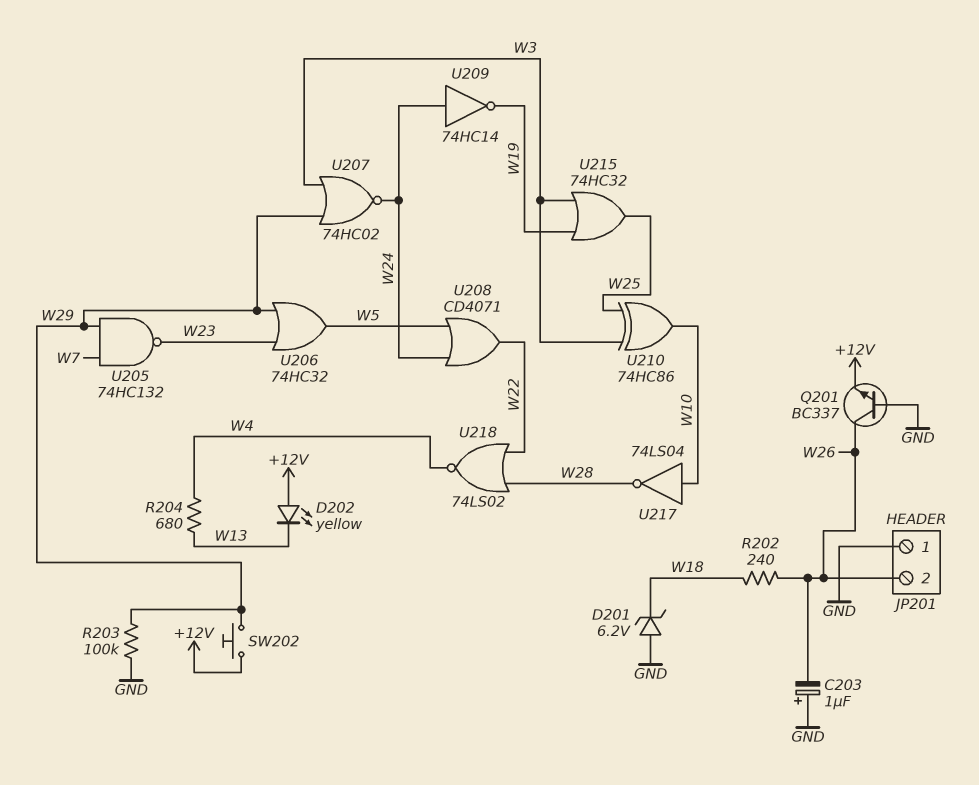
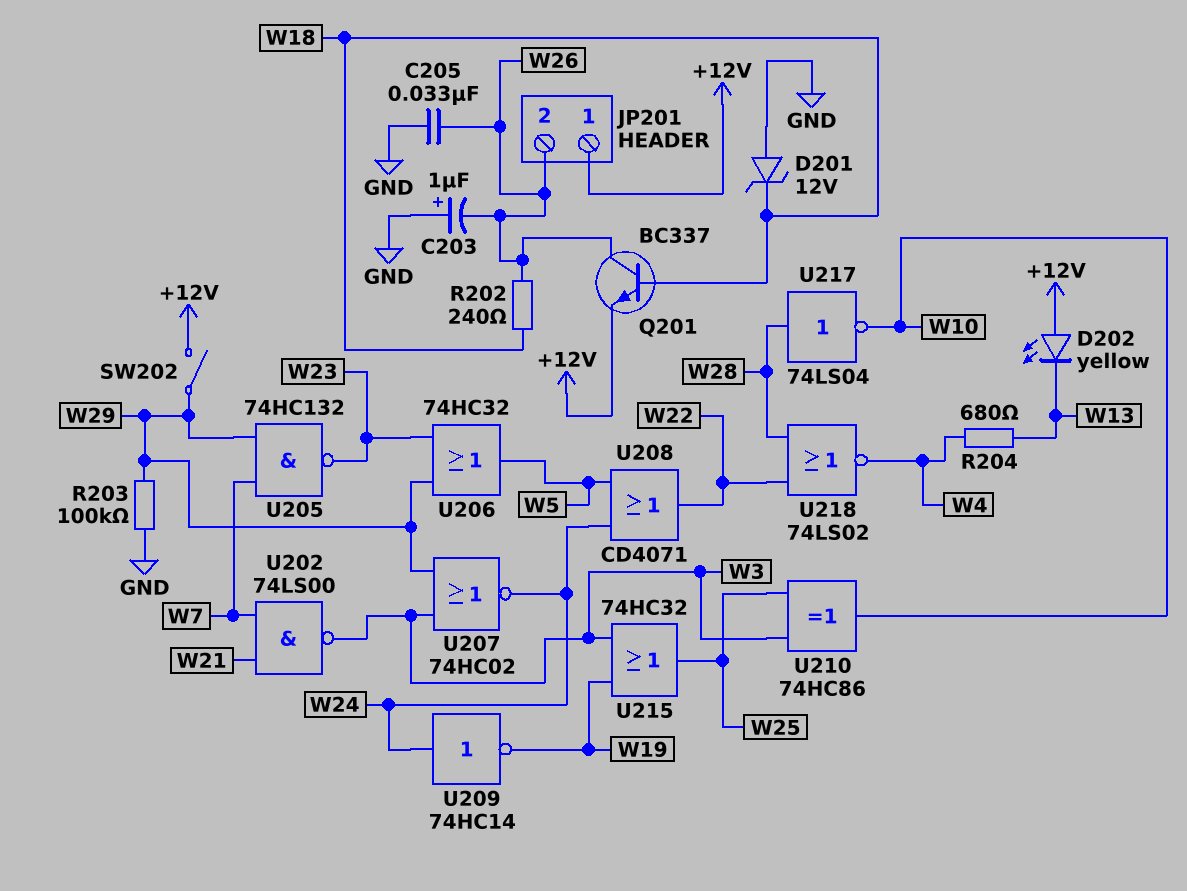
C205: none -> 33nF (GND, W26)
D201: zener 6.2V (A GND, K W18) -> zener 12V (A GND, K W18)
JP201 pin 1: GND -> +12V
Q201: NPN BC337 (B GND, C W26, E +12V) -> NPN BC337 (B W18, C W26, E +12V)
SW202: button (+12V, W29) -> switch (+12V, W29)
U202: none -> NAND 74LS00 (in W7, in W21, out W3)
U217: NOT 74LS04 (in W10, out W28) -> NOT 74LS04 (in W28, out W10)

